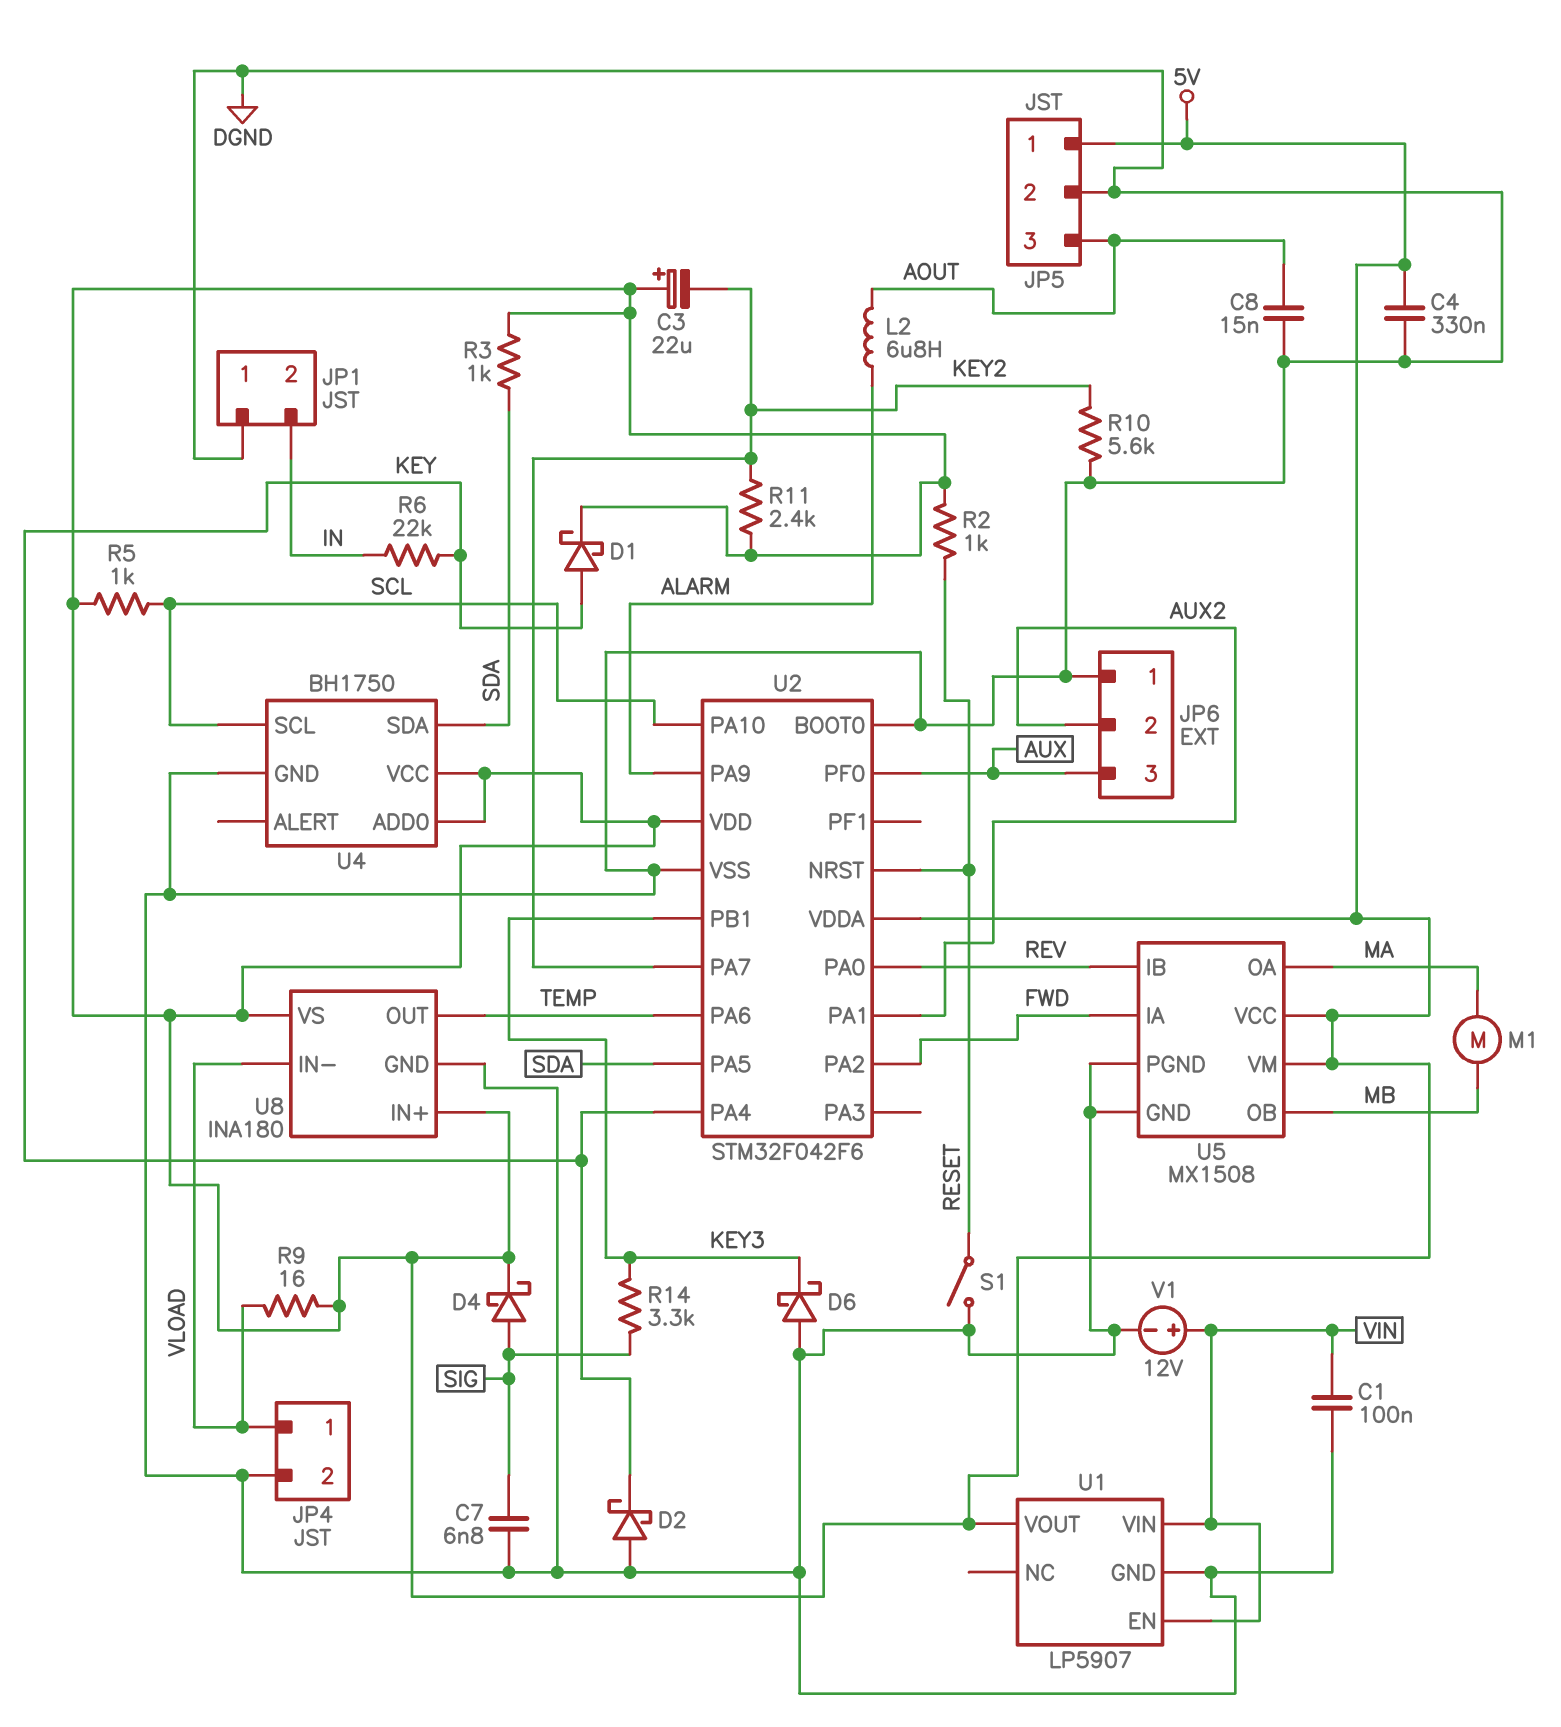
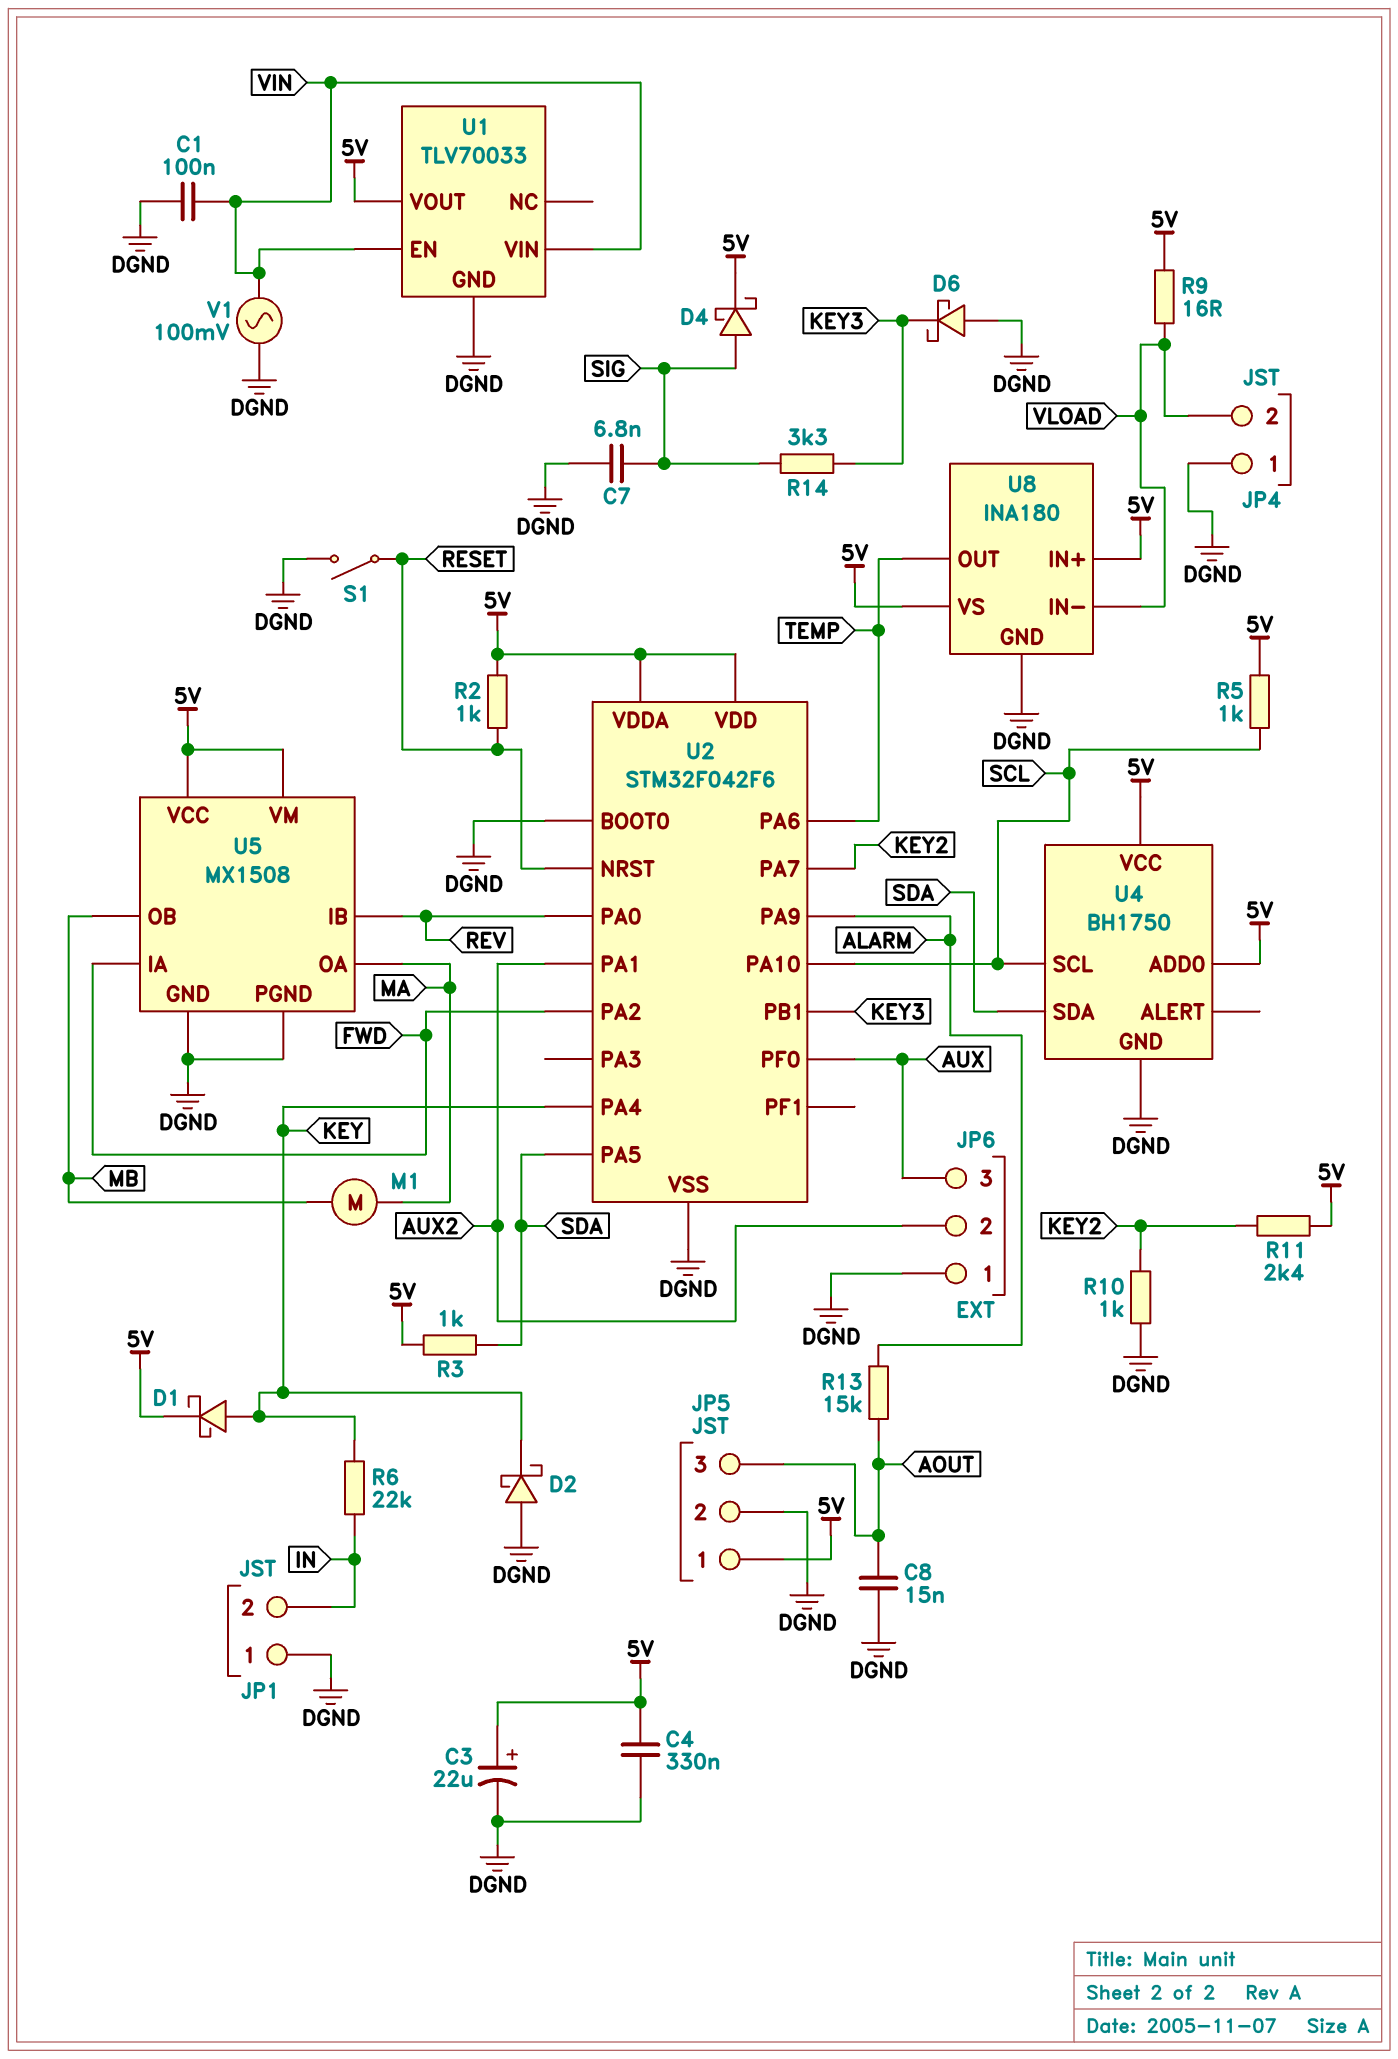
C3: 22uF (plus 5V, minus KEY2) -> 22uF (plus 5V, minus DGND)
JP4 pin 1: VLOAD -> DGND
JP4 pin 2: DGND -> VLOAD
L2: 6.8uH (ALARM, AOUT) -> none
R10: 5.6k (DGND, KEY2) -> 1k (DGND, KEY2)
R13: none -> 15k (ALARM, AOUT)
U1: LP5907 -> TLV70033
V1: 12V (plus VIN, minus DGND) -> AC 100mV (DGND, VIN)

